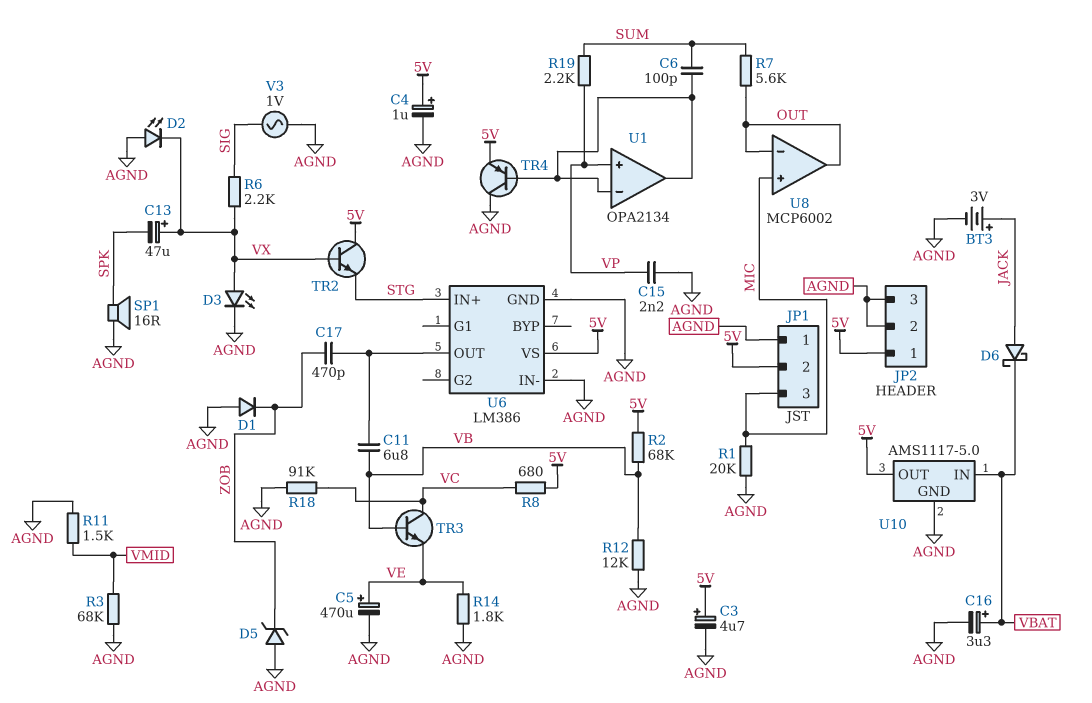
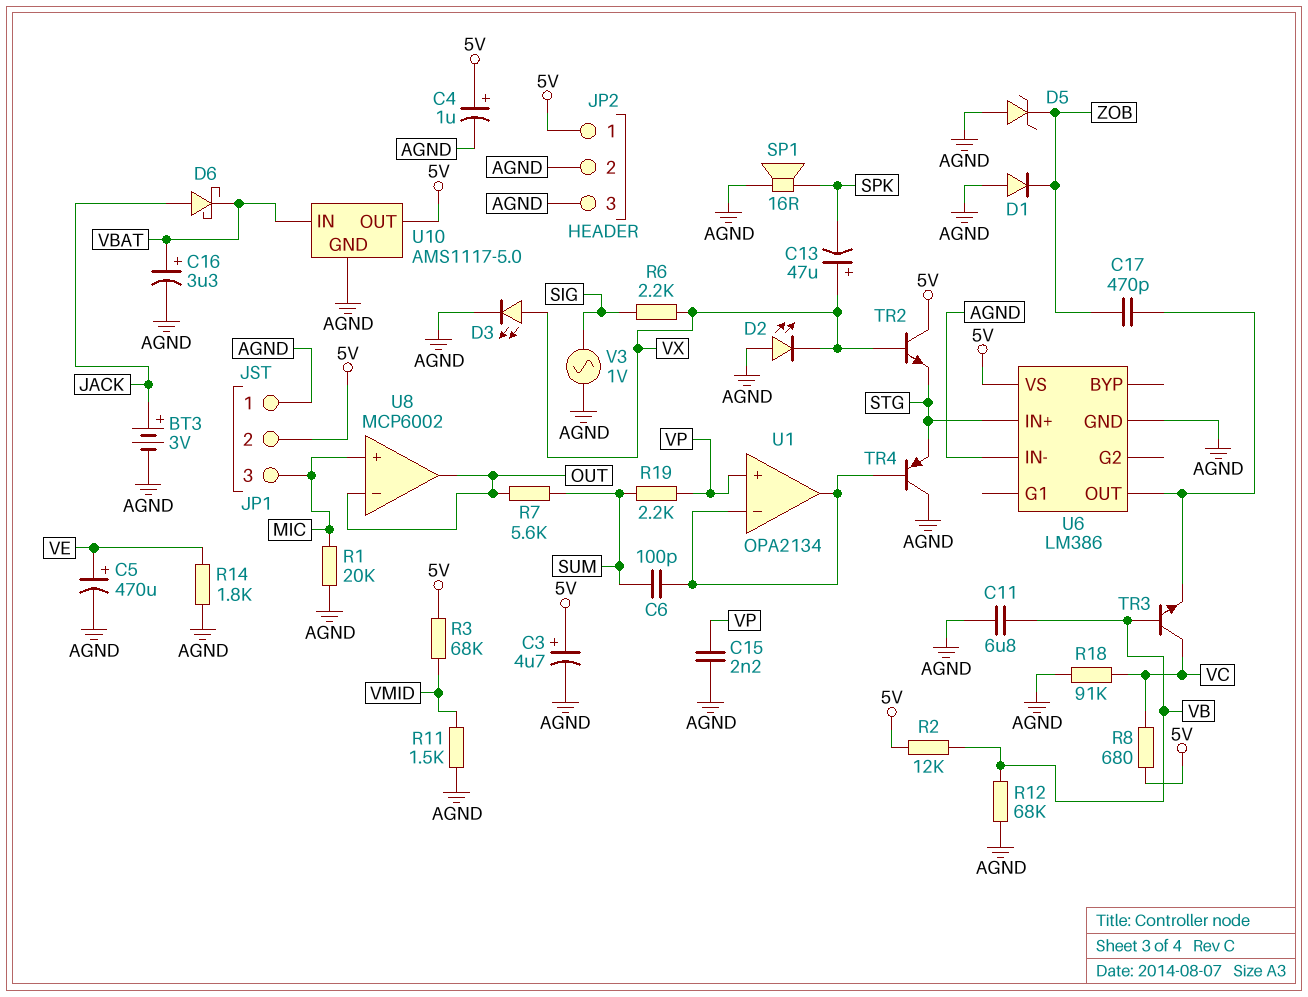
C11: 6.8uF (U6/OUT, VB) -> 6.8uF (AGND, VB)
R2: 68k (5V, VB) -> 12k (5V, VB)
R3: 68k (AGND, VMID) -> 68k (5V, VMID)
R12: 12k (AGND, VB) -> 68k (AGND, VB)
TR3: NPN (B VB, C VC, E VE) -> NPN (B VB, C VC, E U6/OUT)
TR4: PNP (B U1/in-, C AGND, E 5V) -> PNP (B U1/in-, C AGND, E STG)

